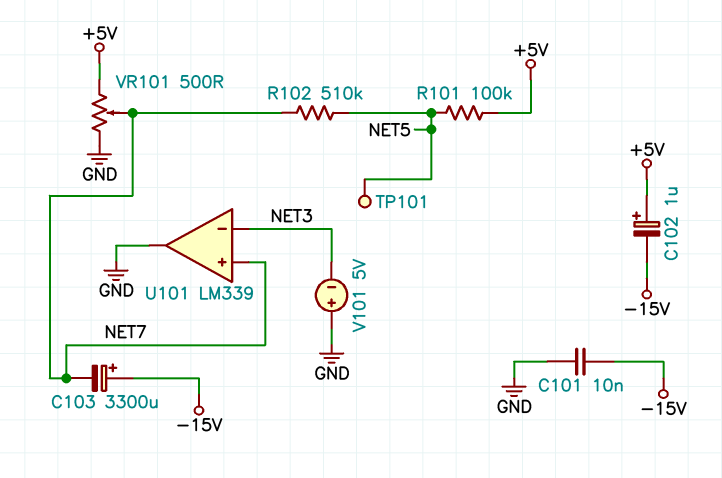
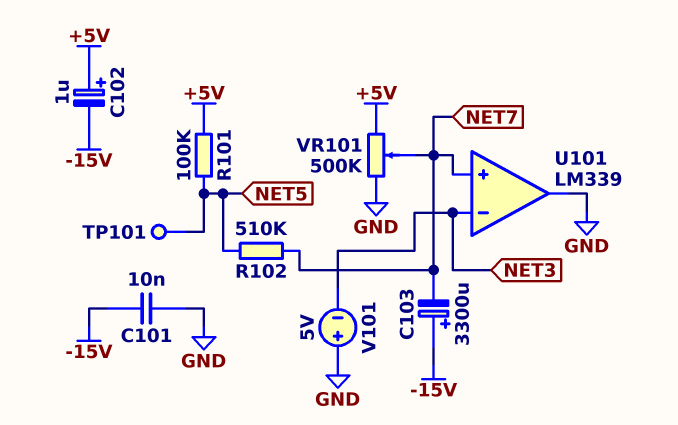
VR101: 500 (+5V, GND, wiper NET7) -> 500k (+5V, GND, wiper NET7)

